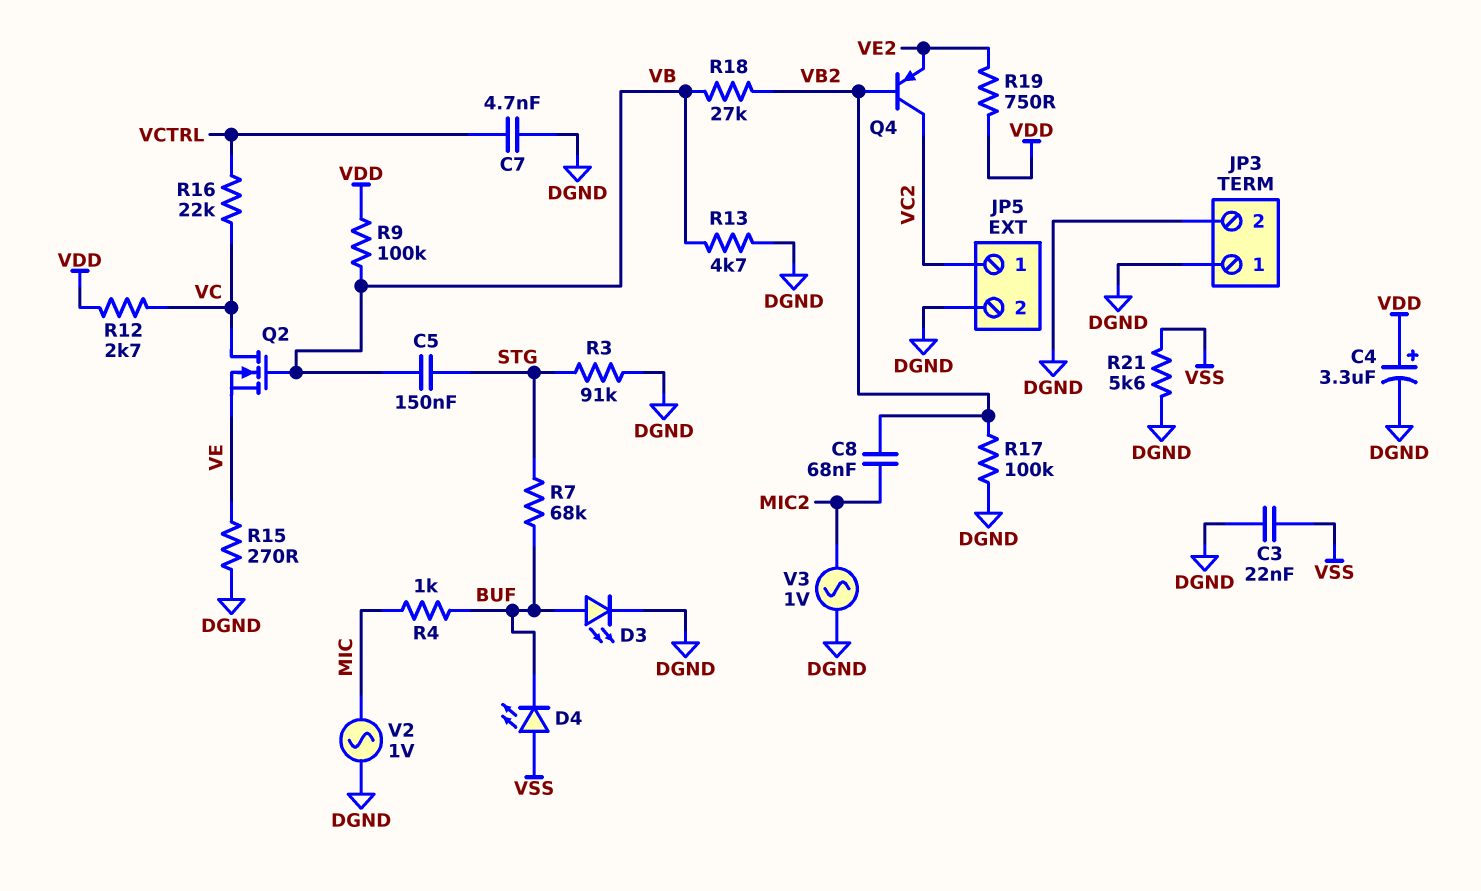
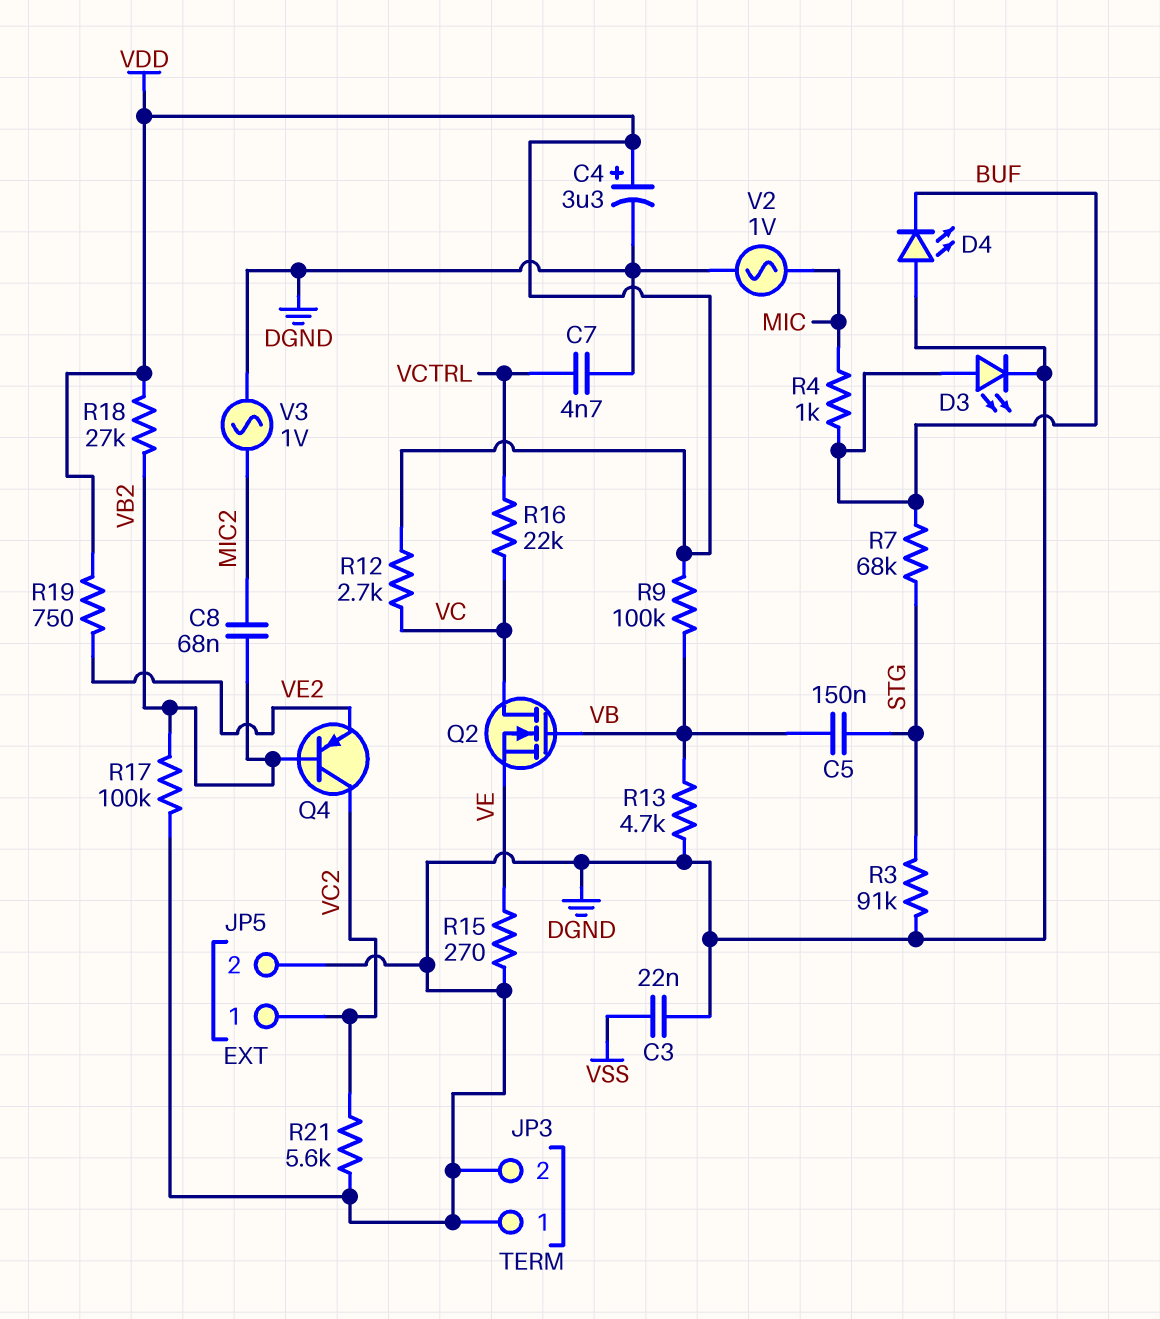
D4: LED (A VSS, K BUF) -> LED (A DGND, K BUF)
R18: 27k (VB, VB2) -> 27k (VB2, VDD)
R21: 5.6k (DGND, VSS) -> 5.6k (DGND, VC2)

